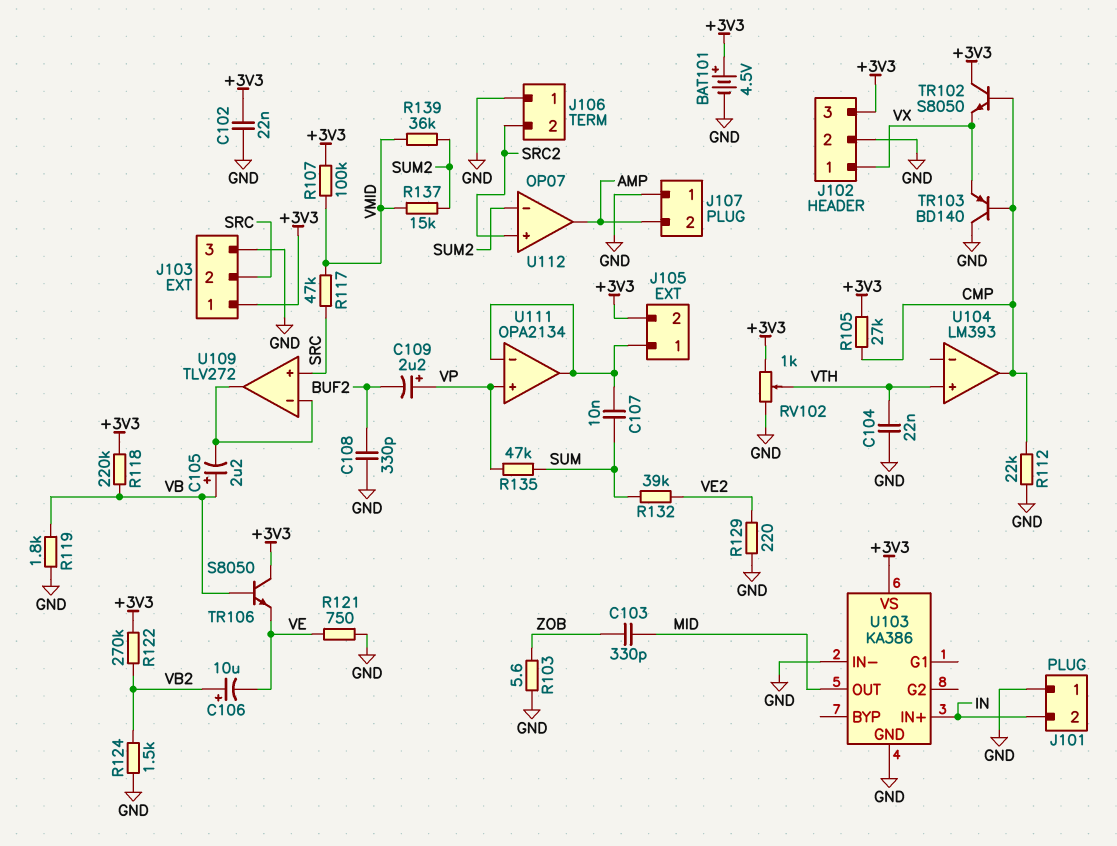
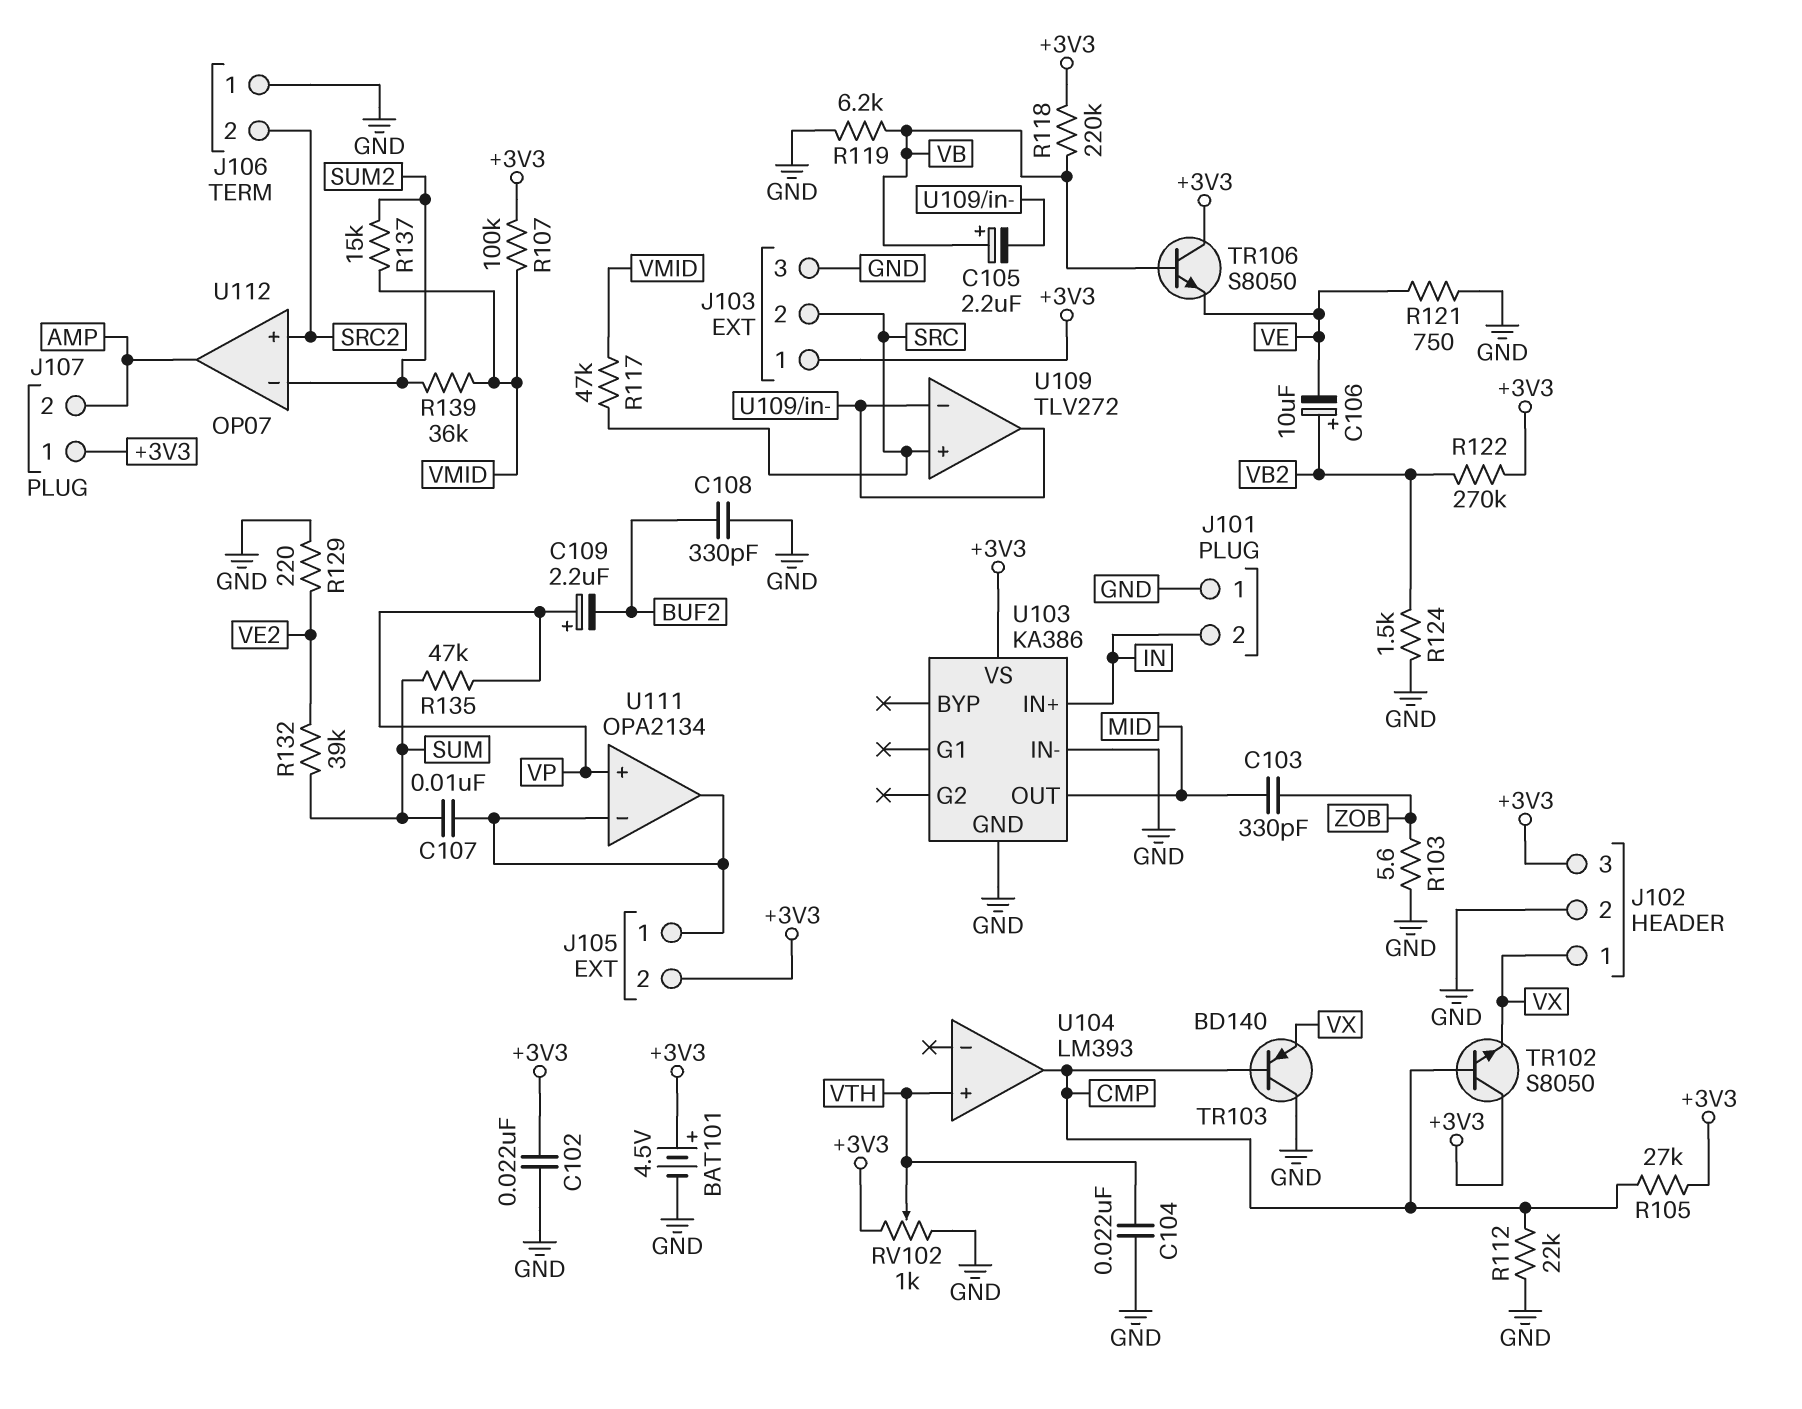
J107 pin 1: GND -> +3V3
R119: 1.8k (GND, VB) -> 6.2k (GND, VB)

